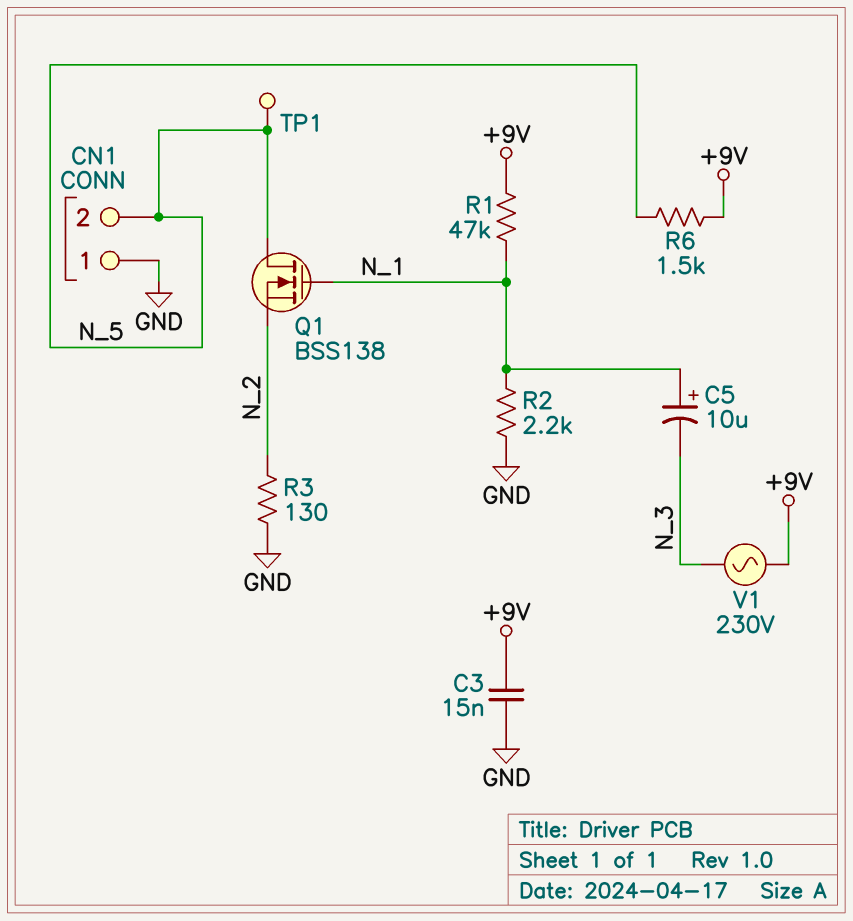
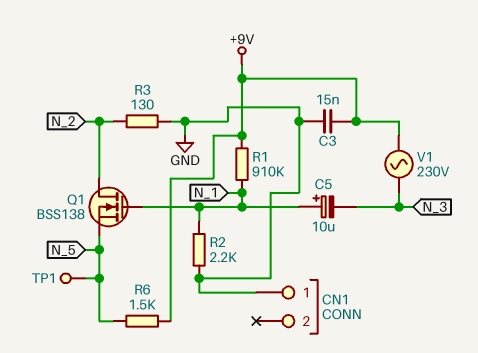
CN1 pin 2: N_5 -> none
Q1: NMOS BSS138 (G N_1, D N_5, S N_2) -> NMOS BSS138 (G N_1, D N_2, S N_5)
R1: 47k (+9V, N_1) -> 910k (+9V, N_1)

